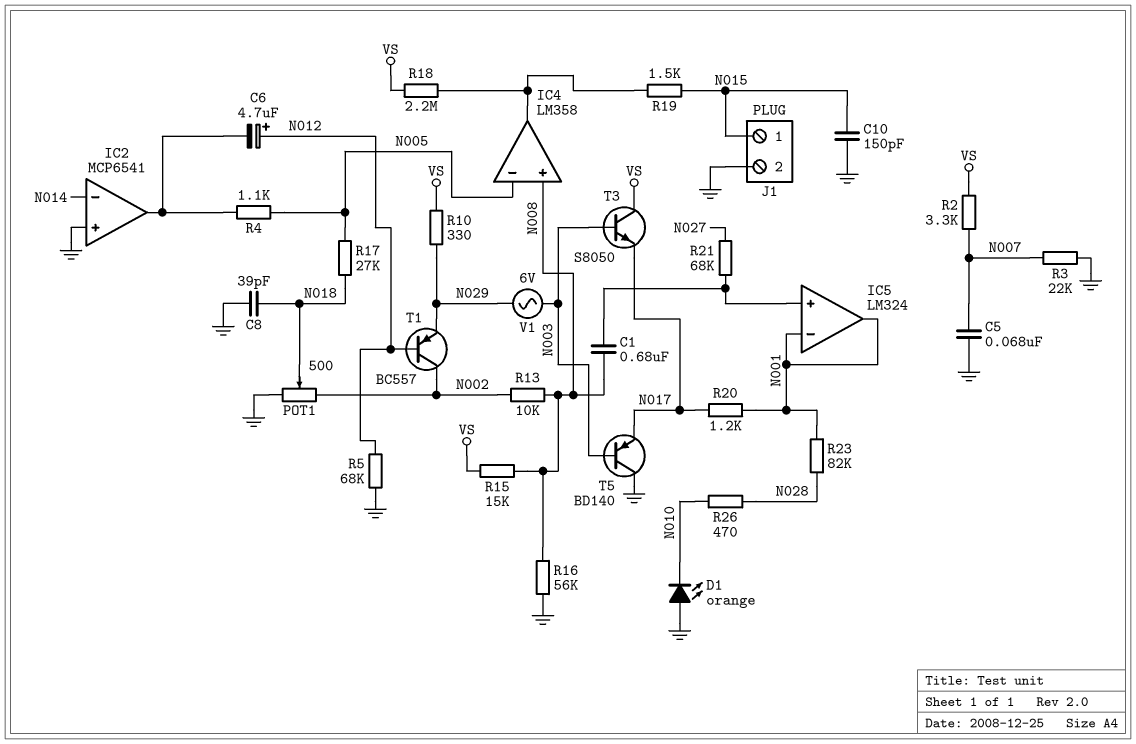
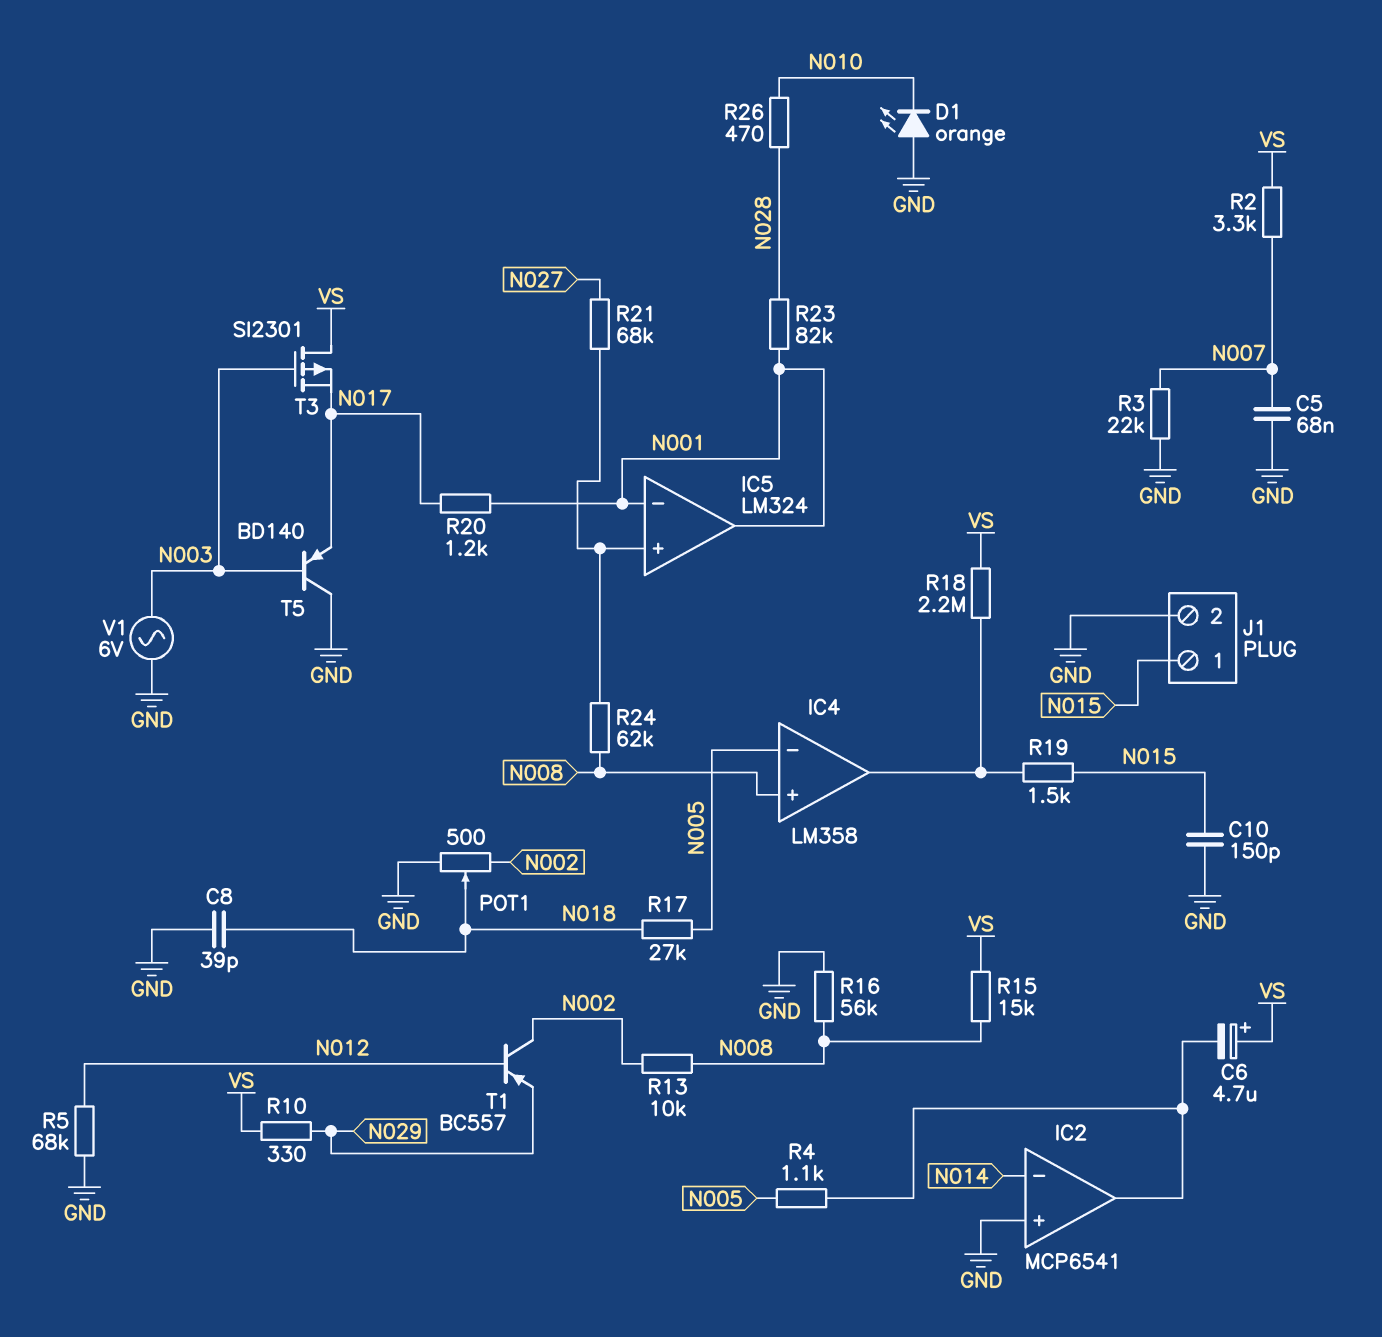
C1: 680nF (IC5/in+, N008) -> none
C6: 4.7uF (plus N012, minus IC2/out) -> 4.7uF (plus VS, minus IC2/out)
R24: none -> 62k (IC5/in+, N008)
T3: NPN S8050 (B N003, C VS, E N017) -> PMOS SI2301 (G N003, D VS, S N017)
V1: AC 6V (N003, N029) -> AC 6V (GND, N003)

